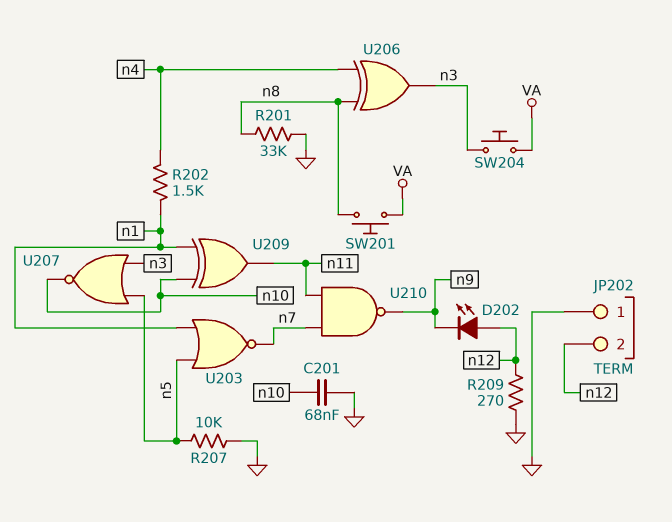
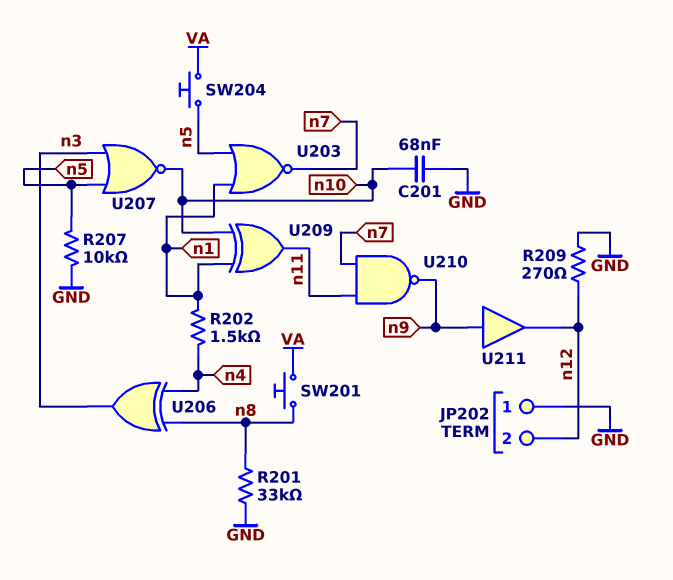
D202: LED (A n12, K n9) -> none
SW204: button (VA, n3) -> button (VA, n5)
U211: none -> buffer (in n9, out n12)

